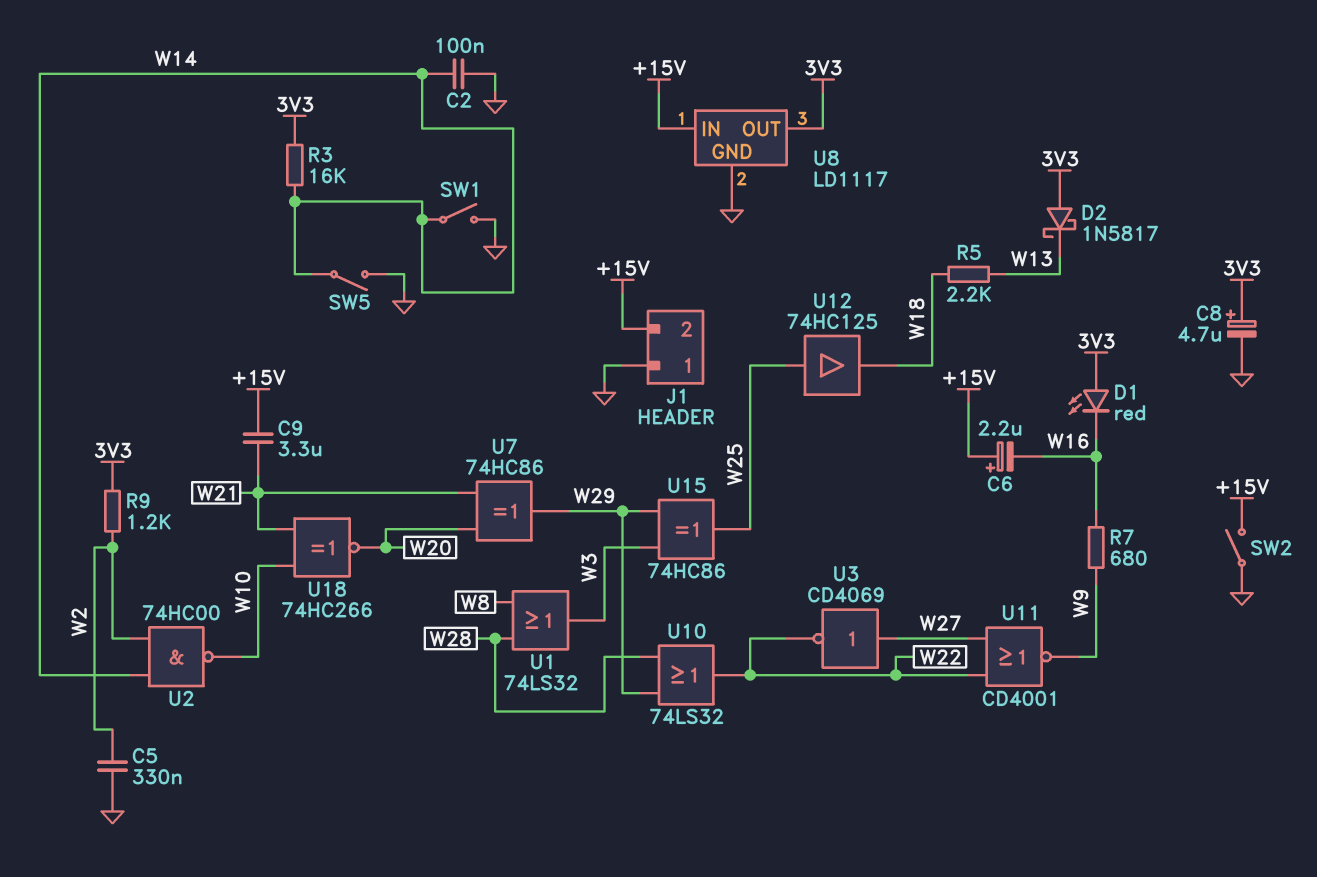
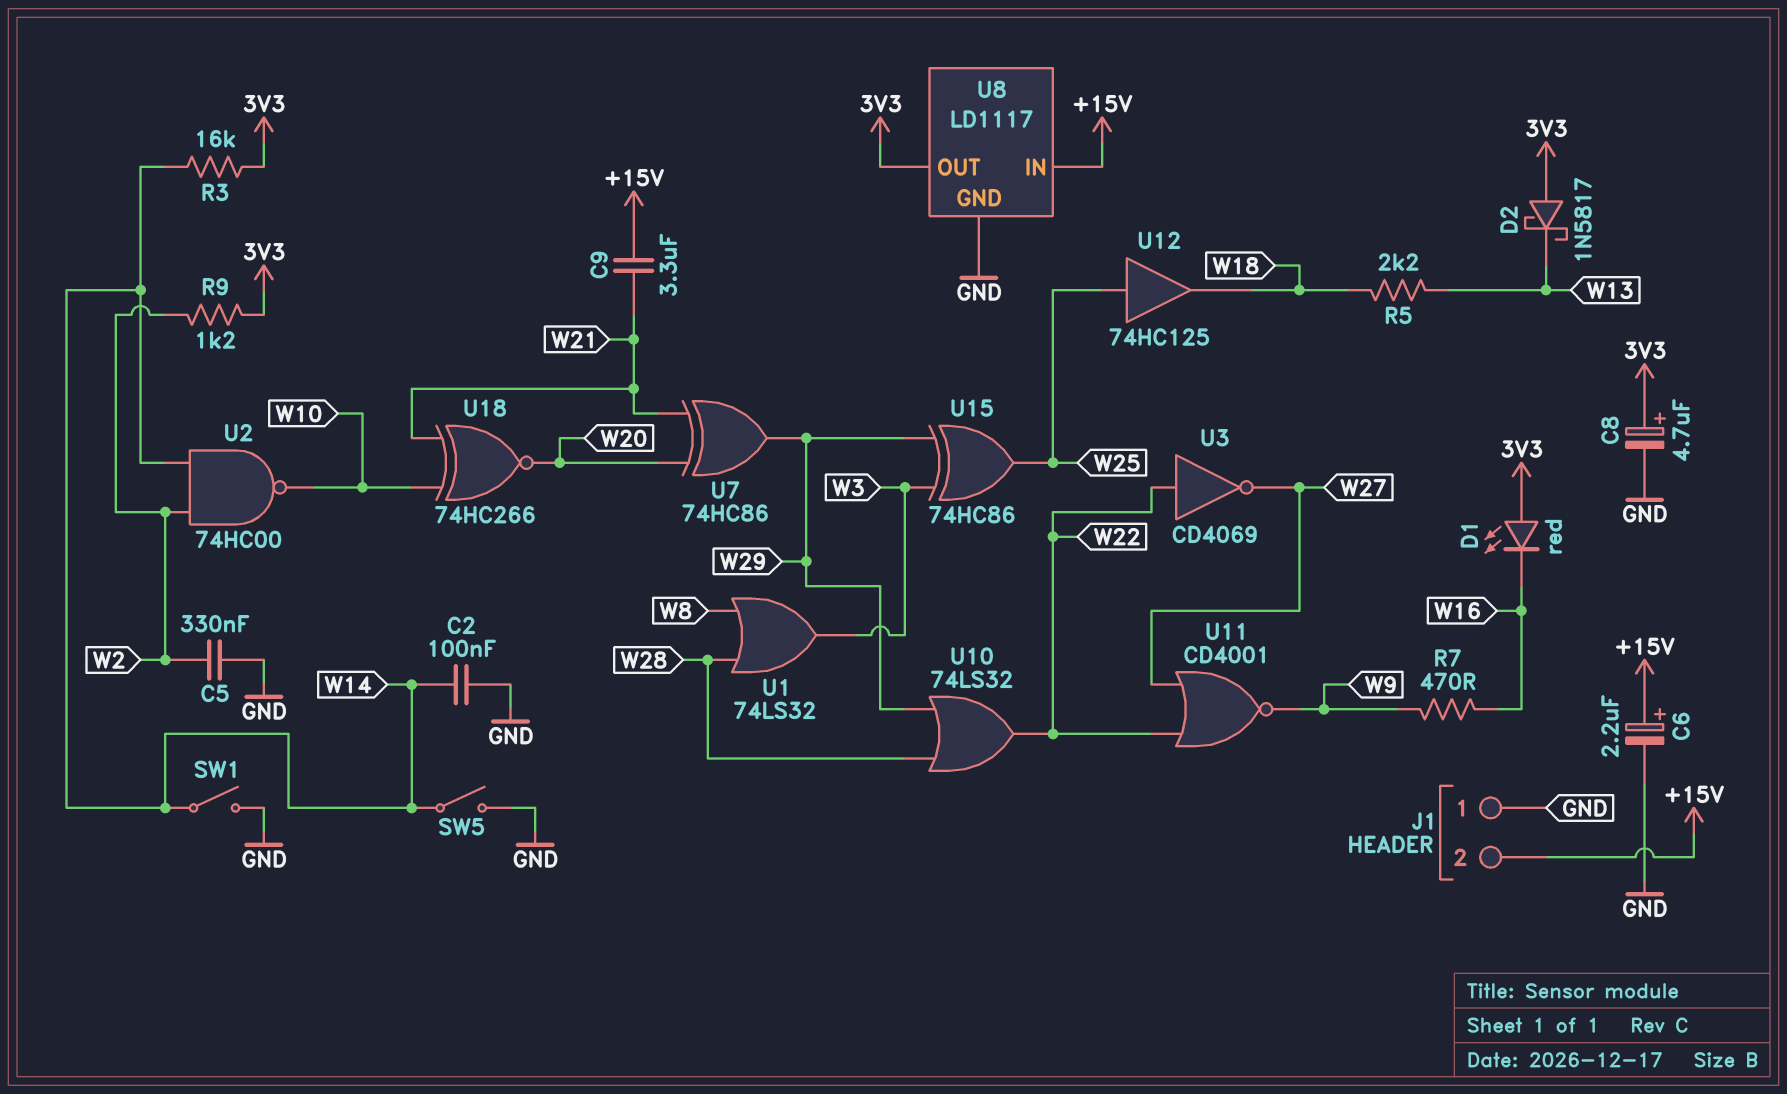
C6: 2.2uF (plus +15V, minus W16) -> 2.2uF (plus +15V, minus GND)
R7: 680 (W9, W16) -> 470 (W9, W16)
SW2: switch (+15V, GND) -> none
U3: NOT CD4069 (in W27, out W22) -> NOT CD4069 (in W22, out W27)

